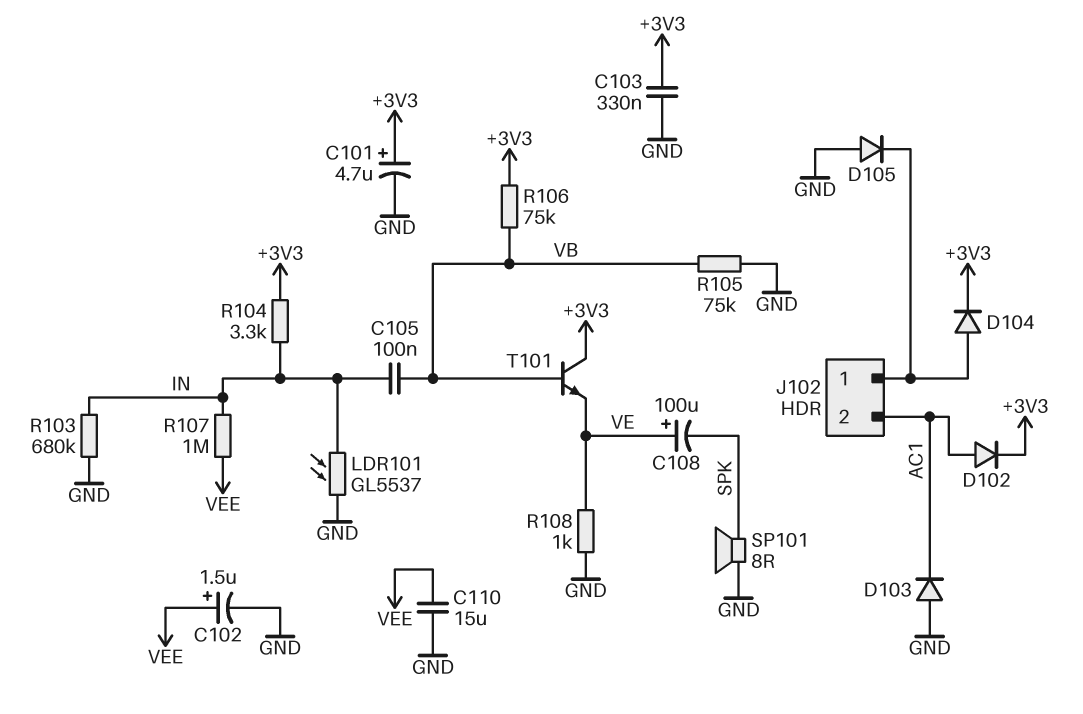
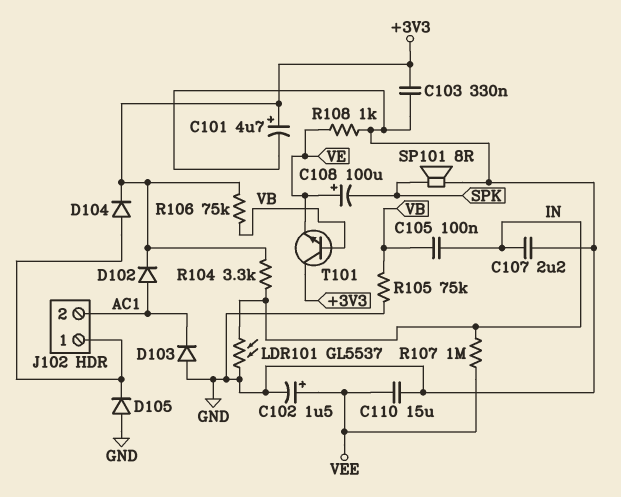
C107: none -> 2.2uF (GND, IN)
R103: 680k (GND, IN) -> none

